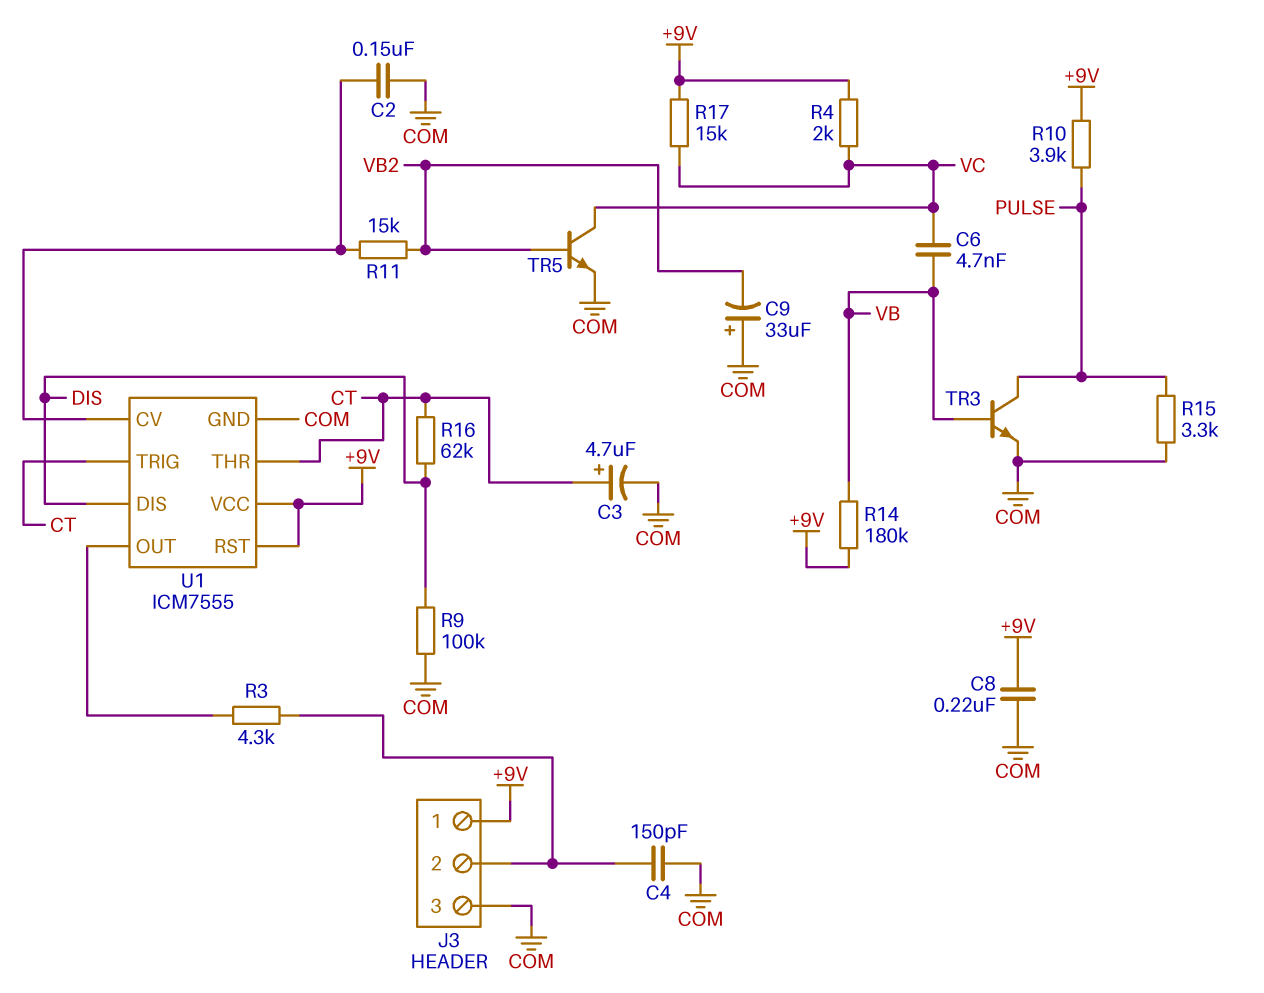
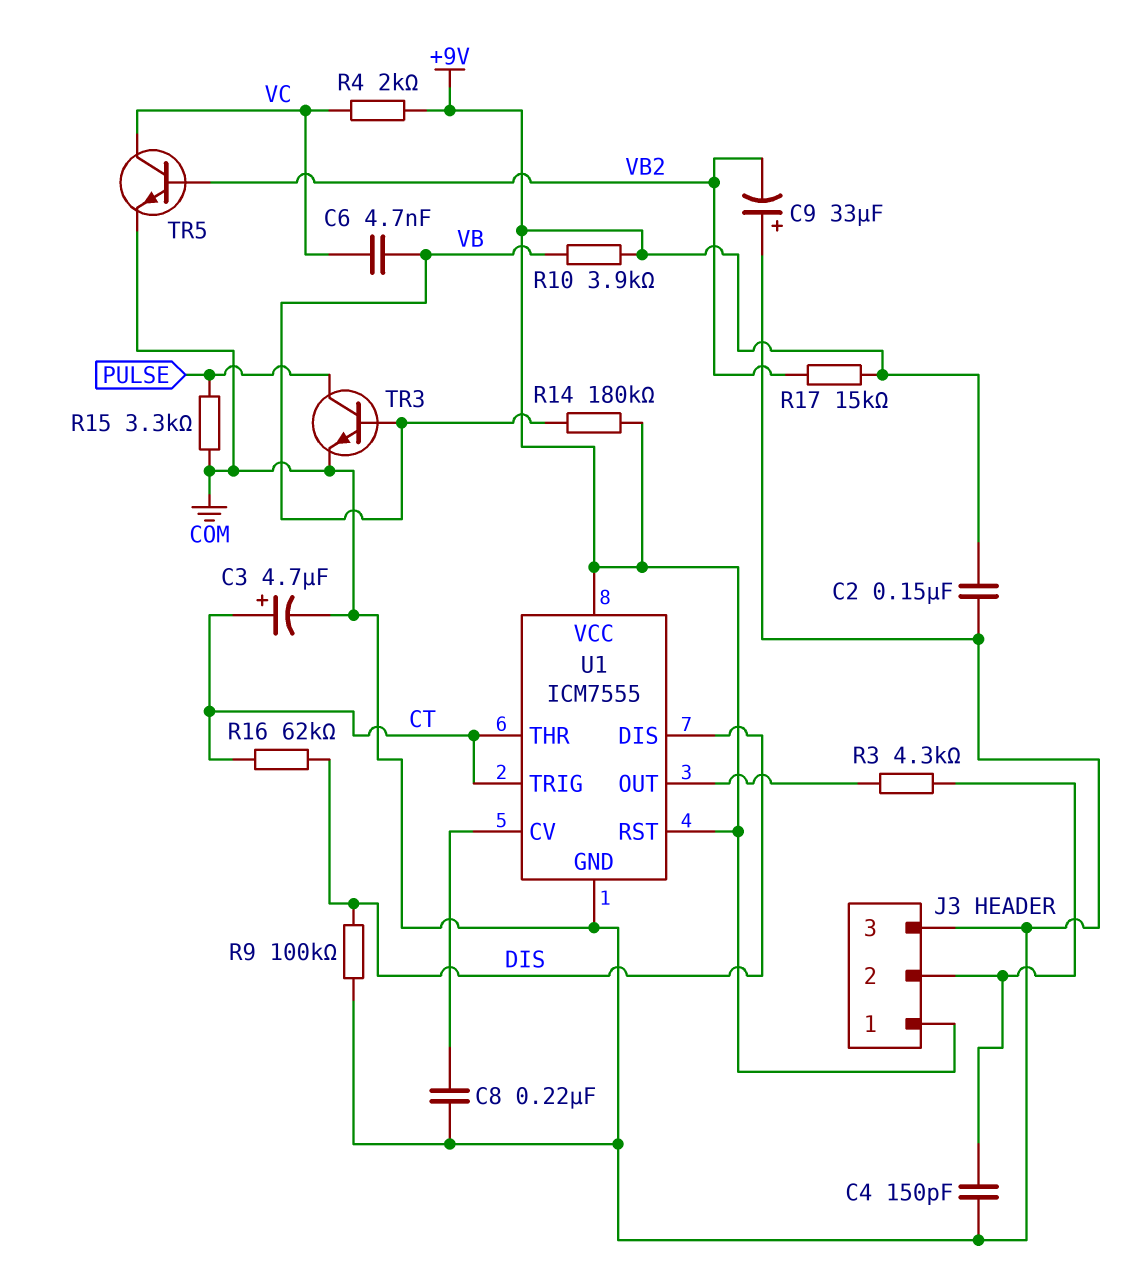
C2: 150nF (COM, U1/CV) -> 150nF (+9V, COM)
C8: 220nF (+9V, COM) -> 220nF (COM, U1/CV)
R10: 3.9k (+9V, PULSE) -> 3.9k (+9V, VB)
R11: 15k (U1/CV, VB2) -> none
R17: 15k (+9V, VC) -> 15k (+9V, VB2)

